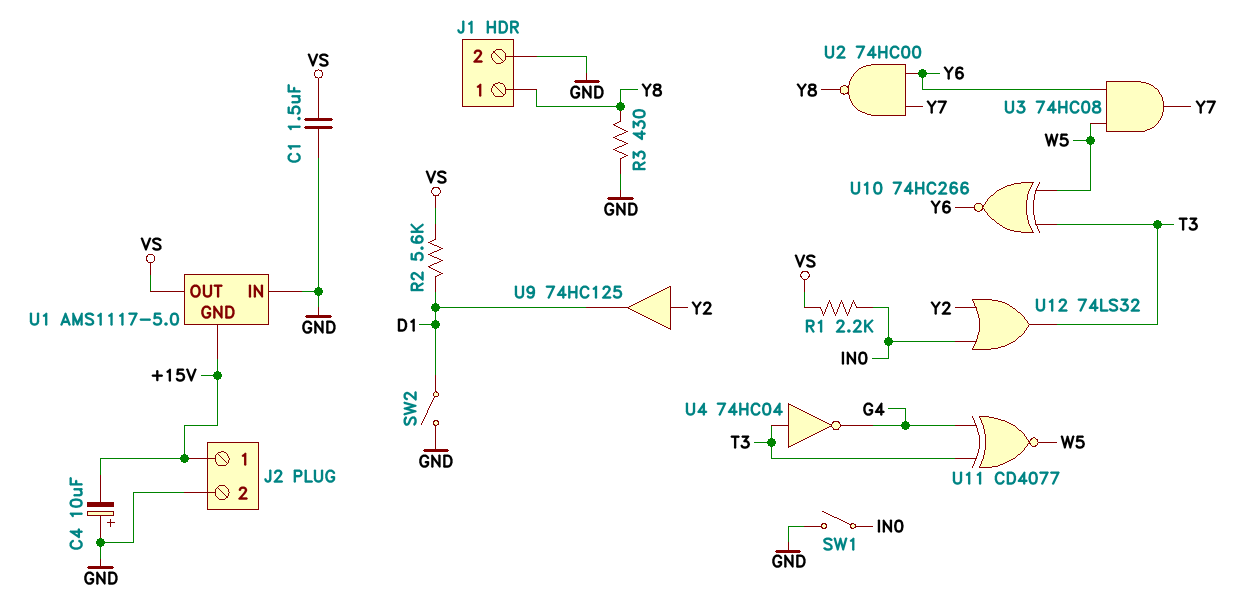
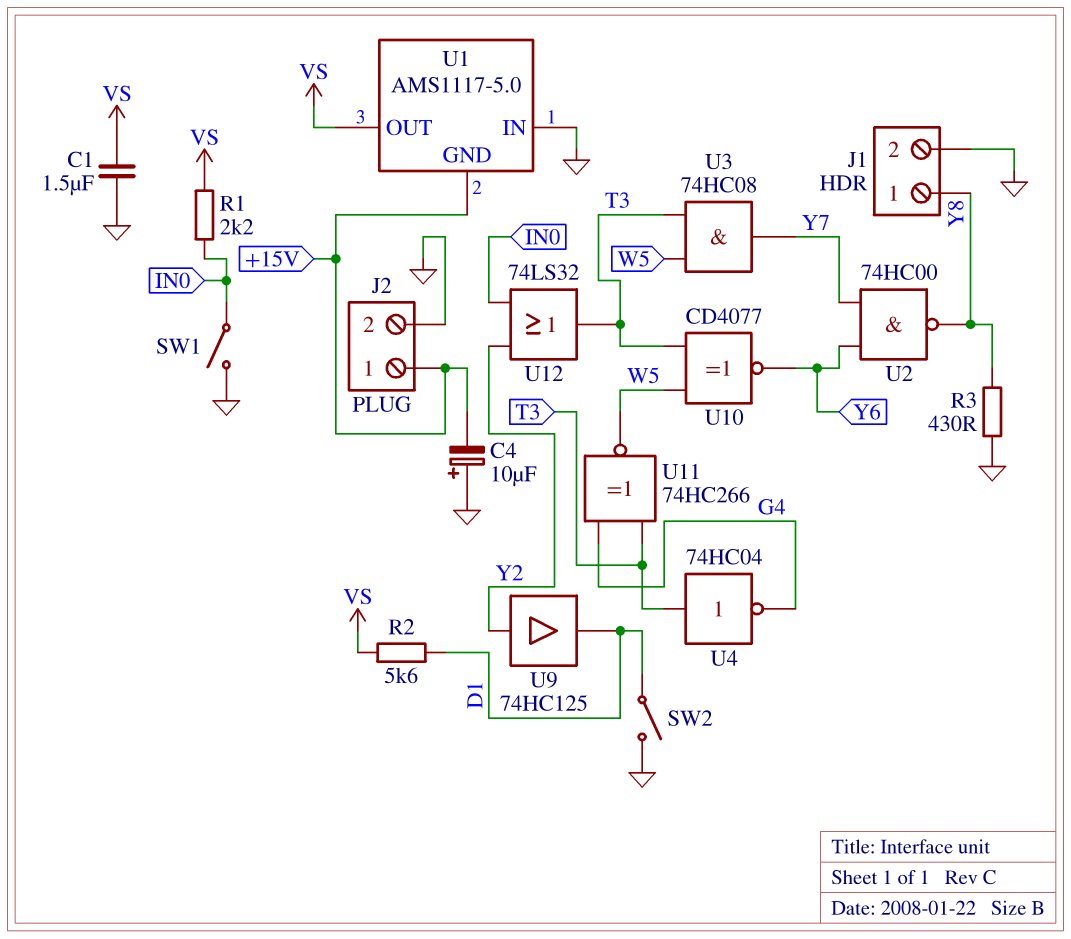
U3: AND 74HC08 (in W5, in Y6, out Y7) -> AND 74HC08 (in T3, in W5, out Y7)
U10: XNOR 74HC266 (in T3, in W5, out Y6) -> XNOR CD4077 (in T3, in W5, out Y6)
U11: XNOR CD4077 (in G4, in T3, out W5) -> XNOR 74HC266 (in G4, in T3, out W5)

